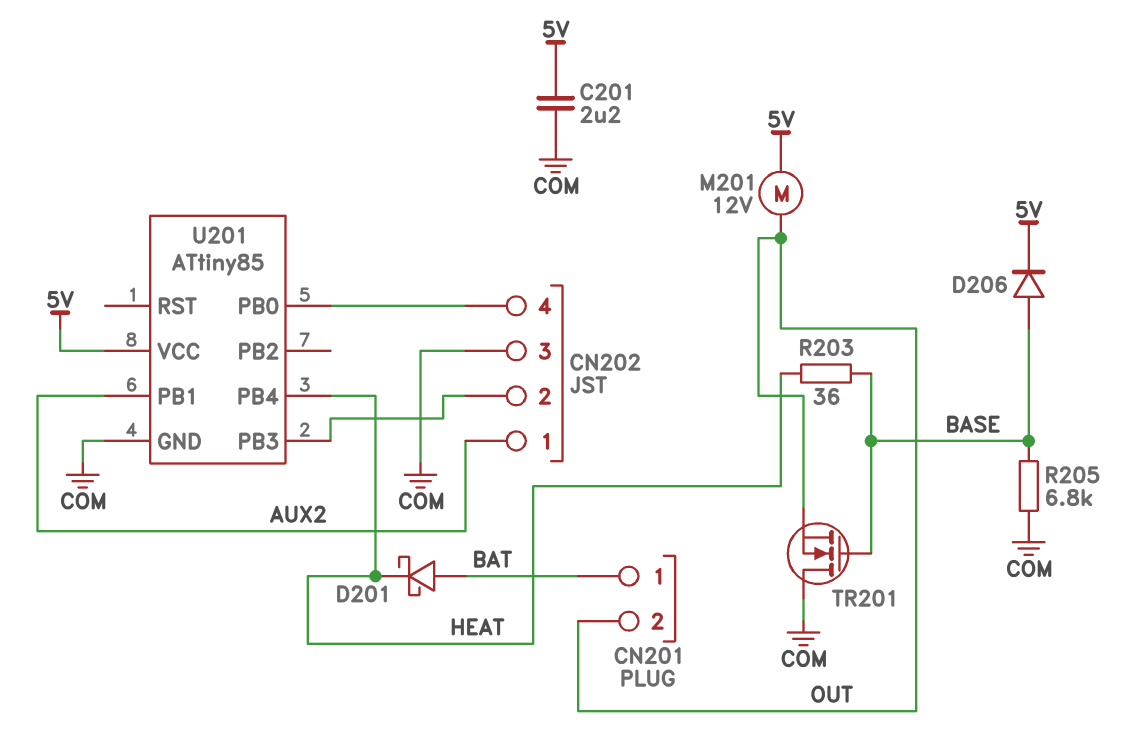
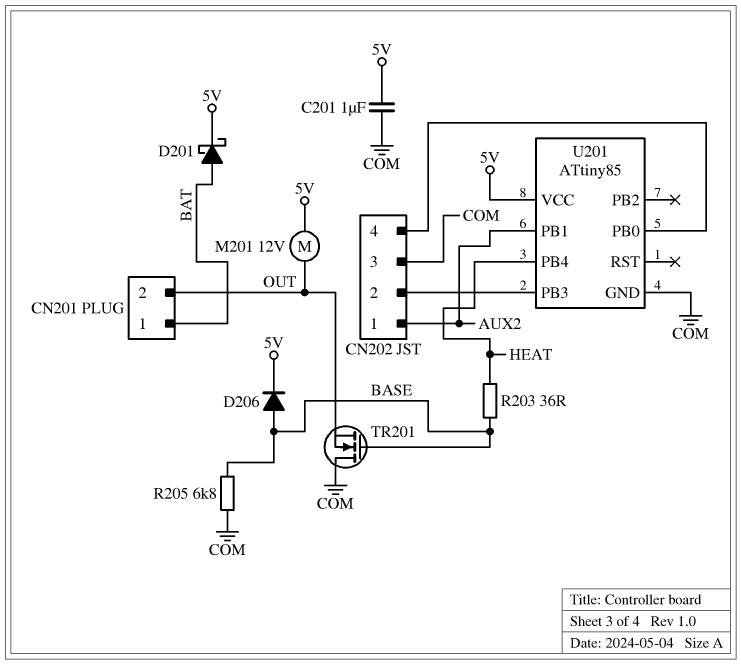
C201: 2.2uF (5V, COM) -> 1uF (5V, COM)
D201: schottky (A BAT, K HEAT) -> schottky (A BAT, K 5V)

